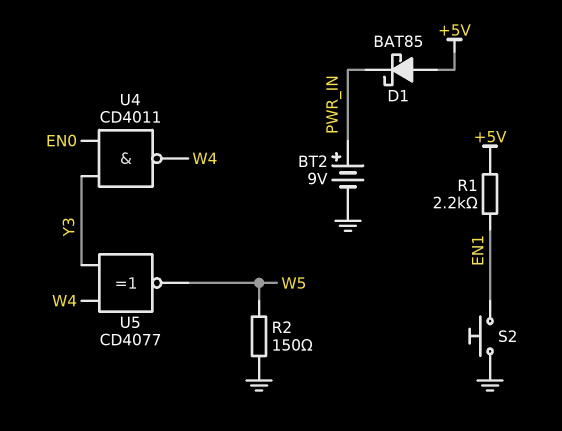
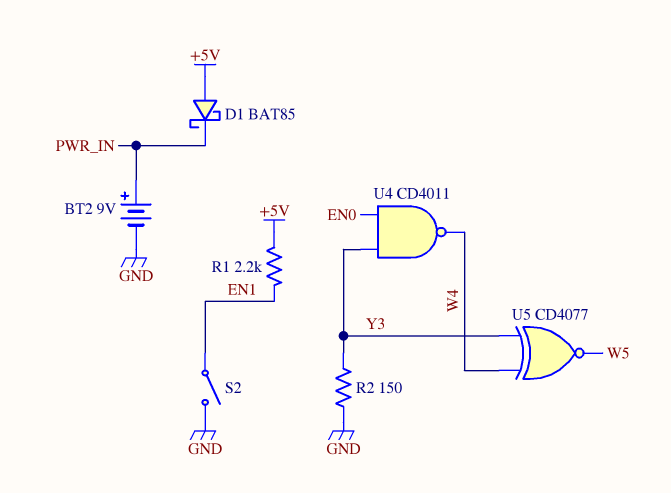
R2: 150 (GND, W5) -> 150 (GND, Y3)
S2: button (EN1, GND) -> switch (EN1, GND)

